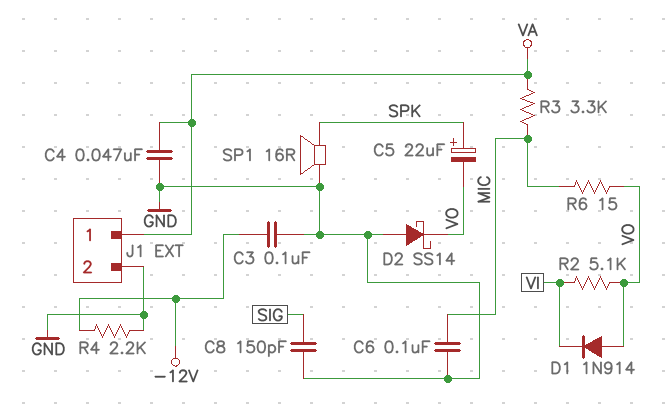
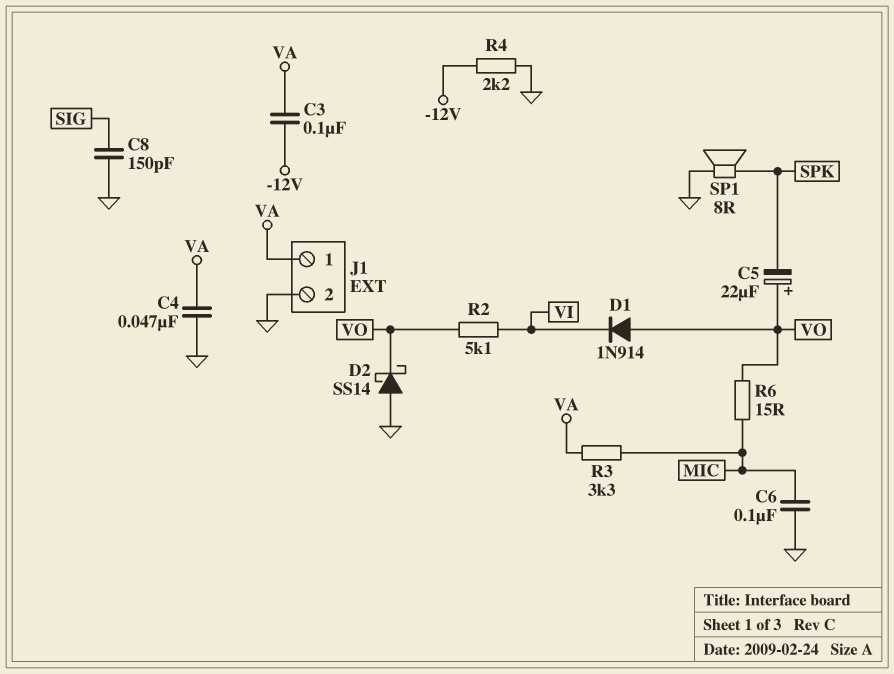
C3: 100nF (-12V, GND) -> 100nF (-12V, VA)
C5: 22uF (plus SPK, minus VO) -> 22uF (plus VO, minus SPK)
SP1: speaker 16R (GND, SPK) -> speaker 8R (GND, SPK)

